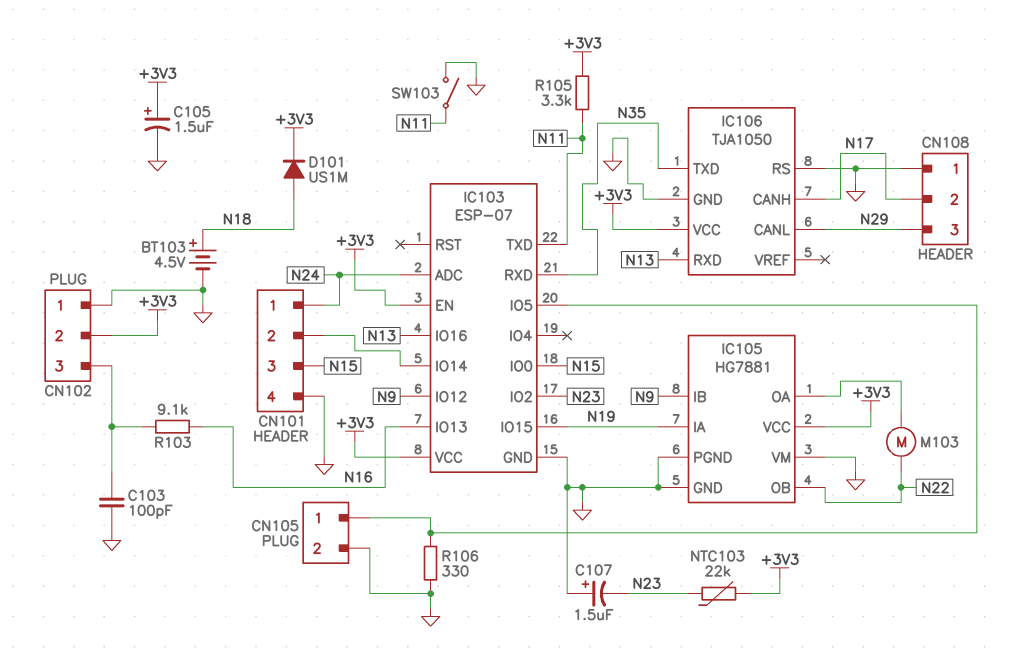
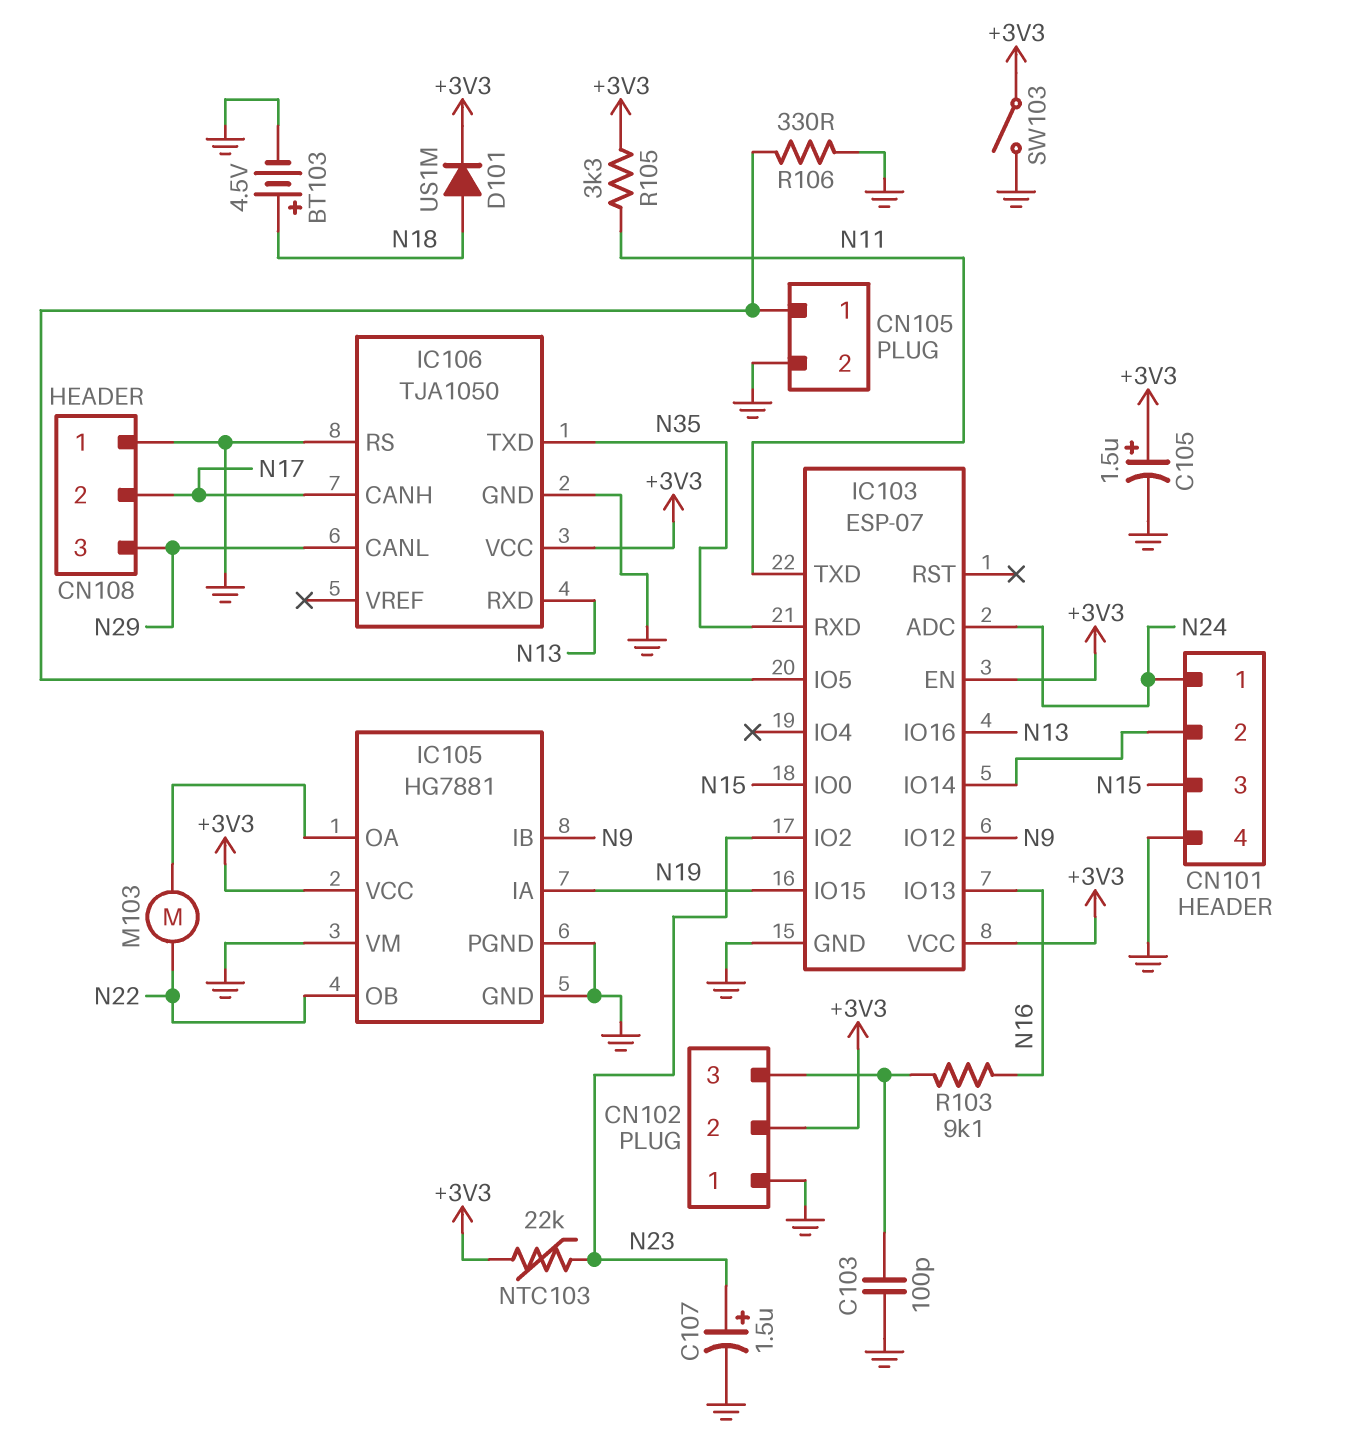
C107: 1.5uF (plus GND, minus N23) -> 1.5uF (plus N23, minus GND)
SW103: switch (GND, N11) -> switch (+3V3, GND)

